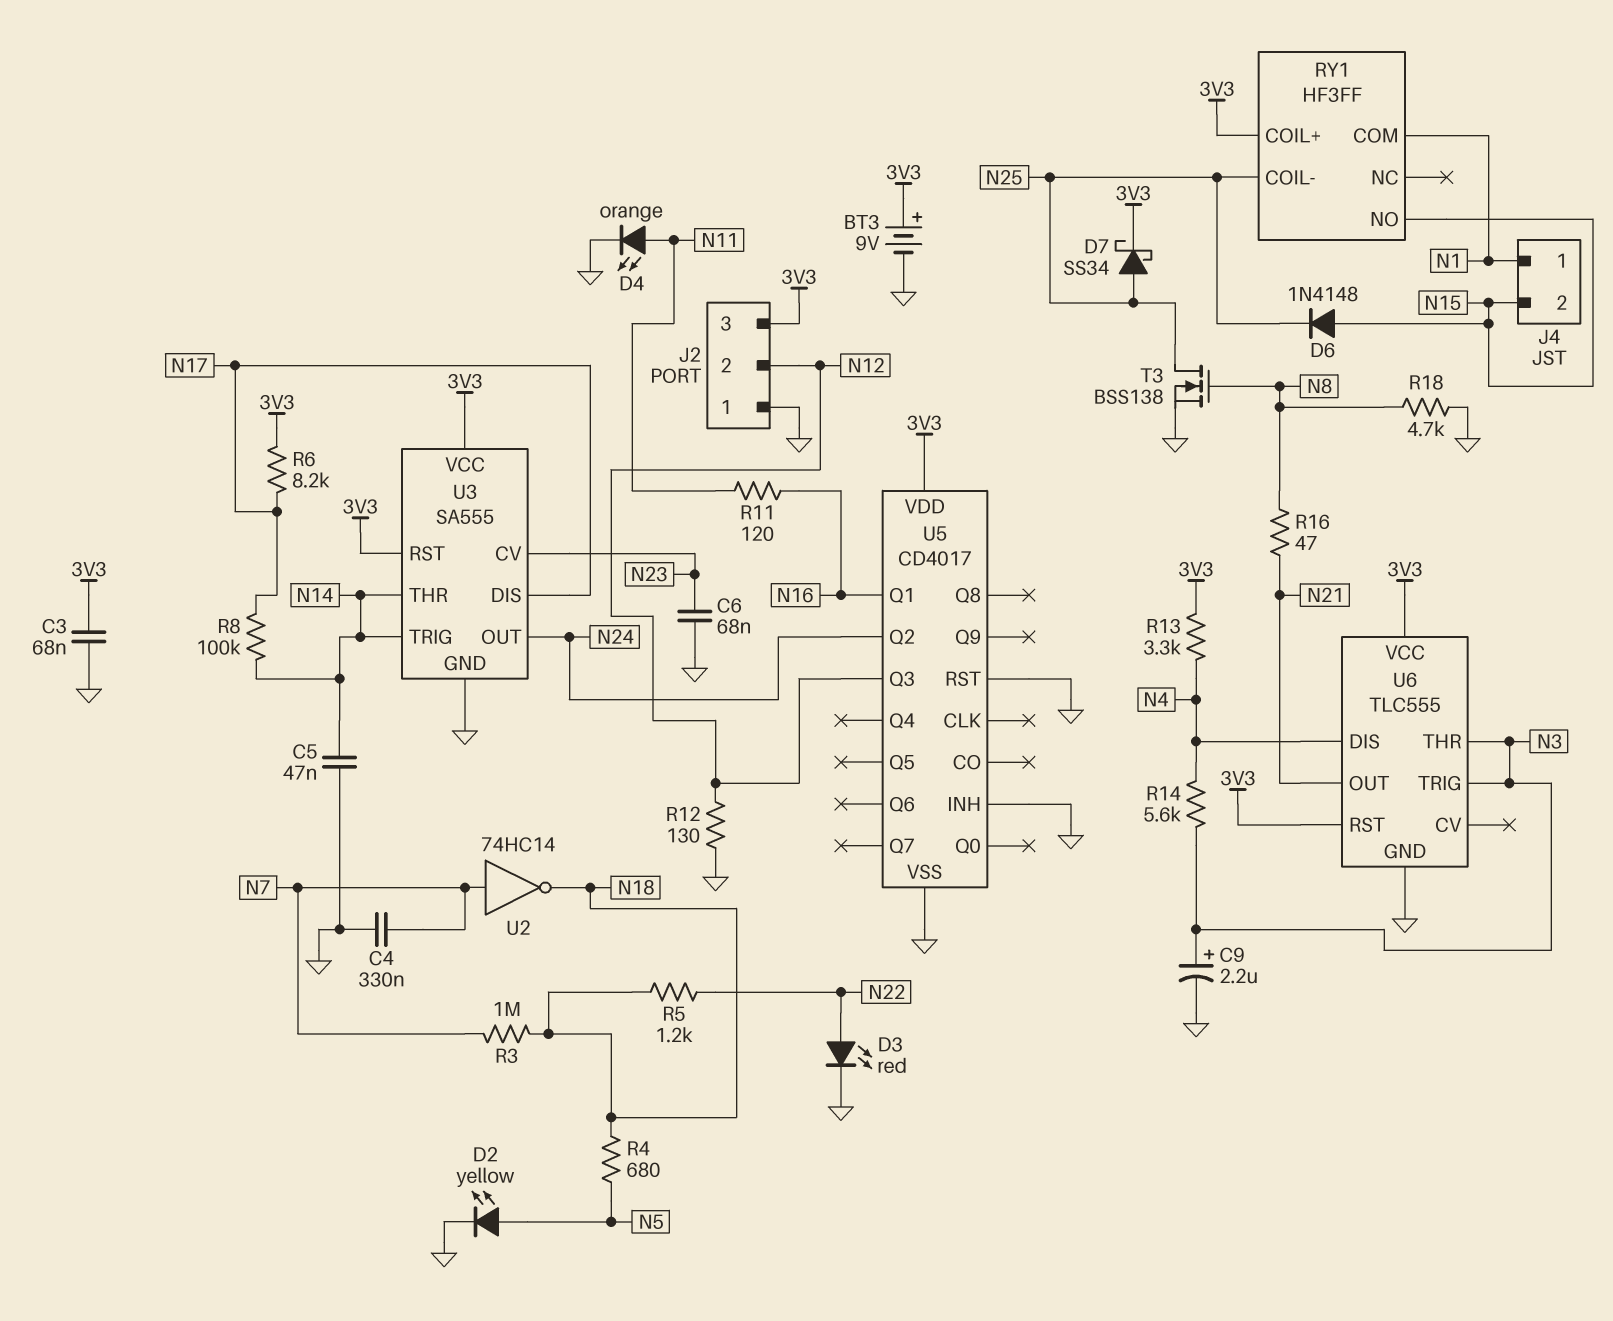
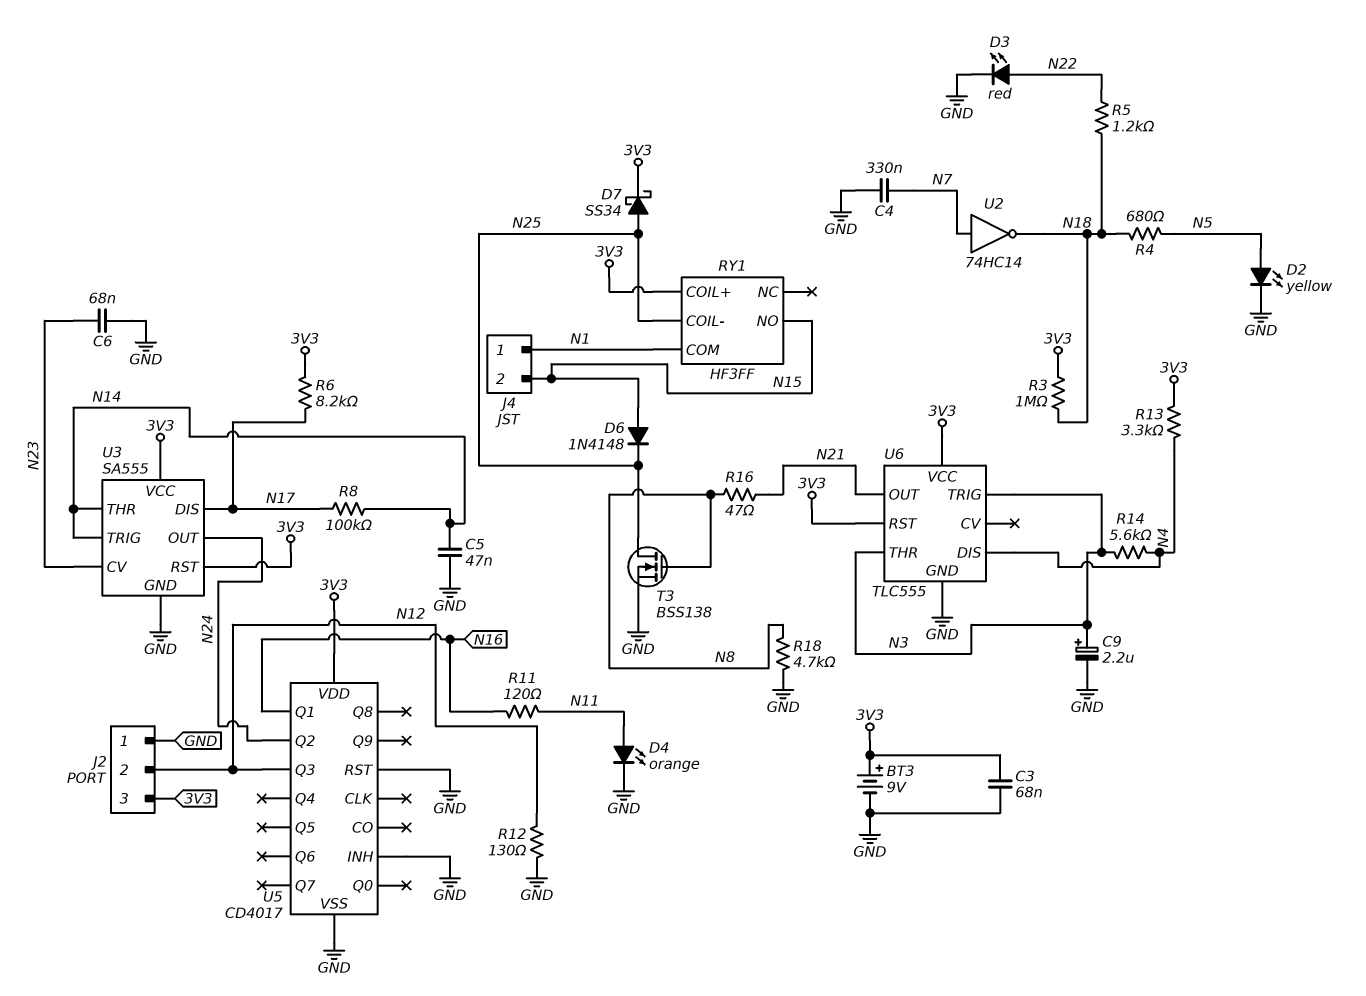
R3: 1M (N7, N18) -> 1M (3V3, N18)

